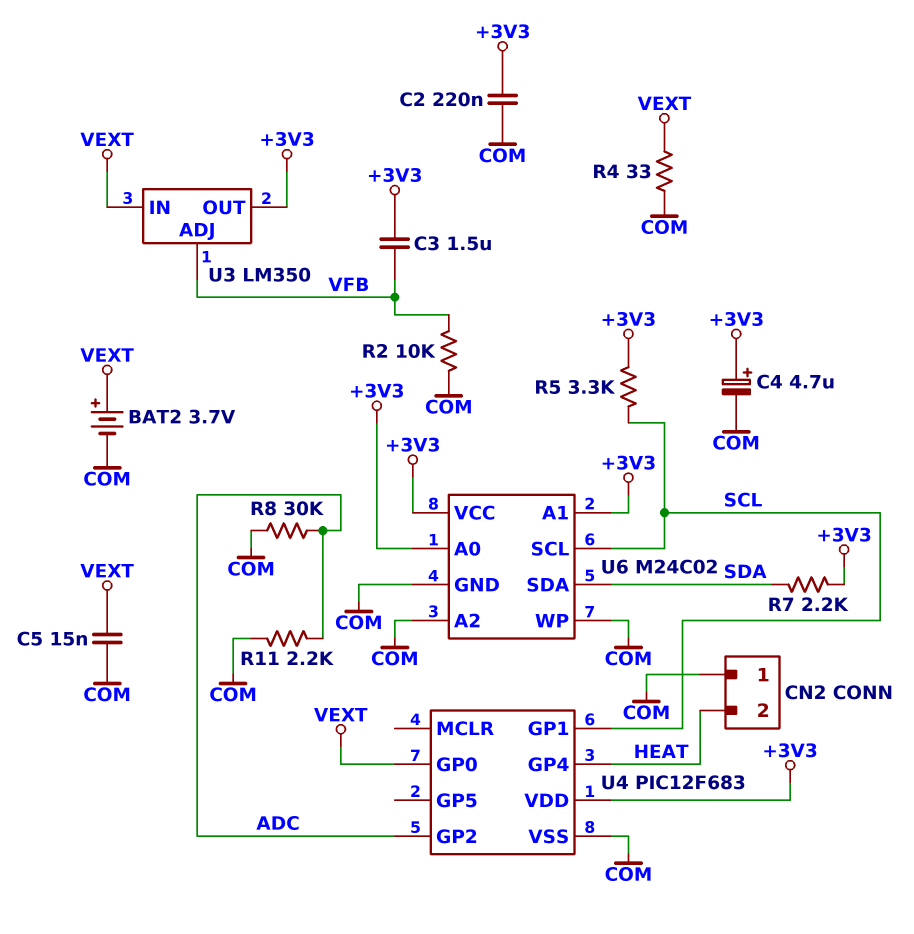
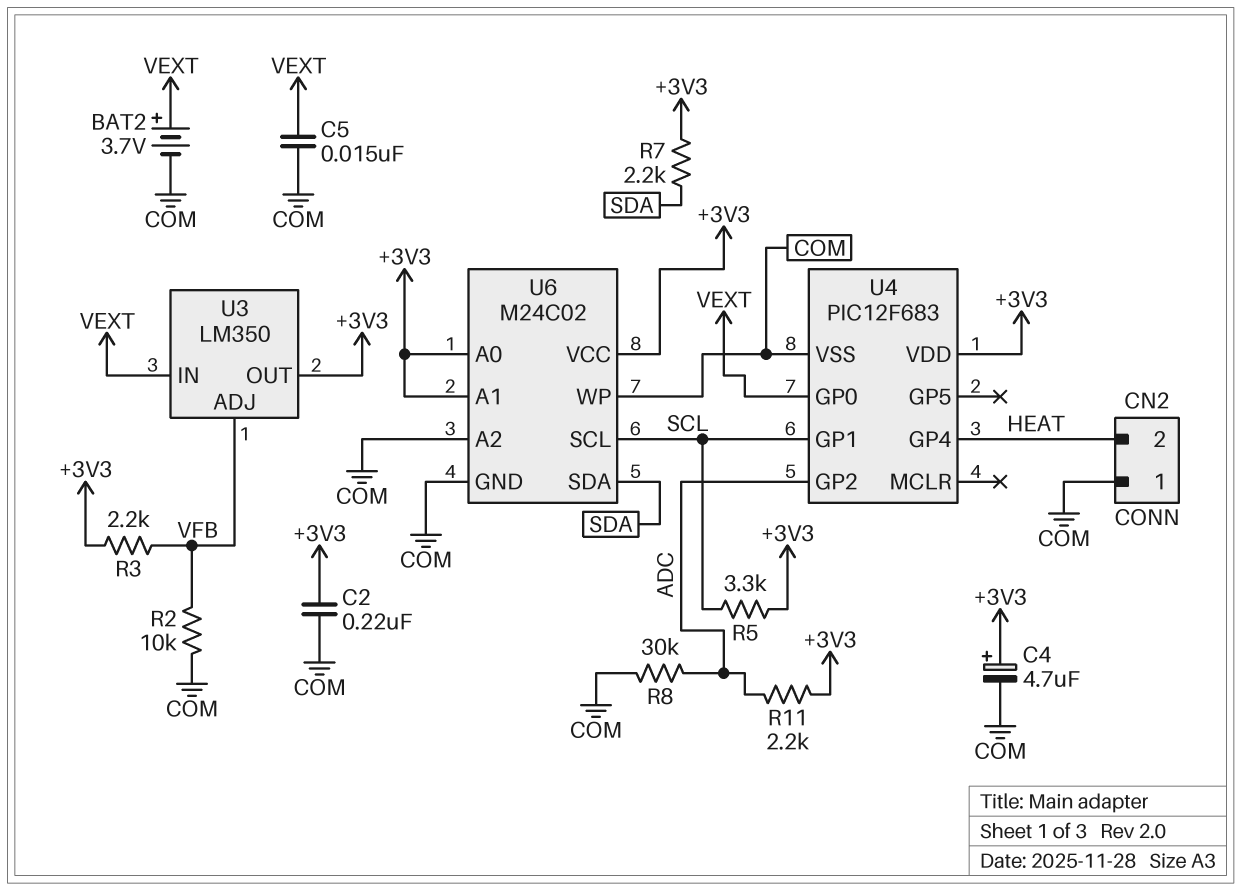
C3: 1.5uF (+3V3, VFB) -> none
R3: none -> 2.2k (+3V3, VFB)
R4: 33 (COM, VEXT) -> none
R11: 2.2k (ADC, COM) -> 2.2k (+3V3, ADC)

